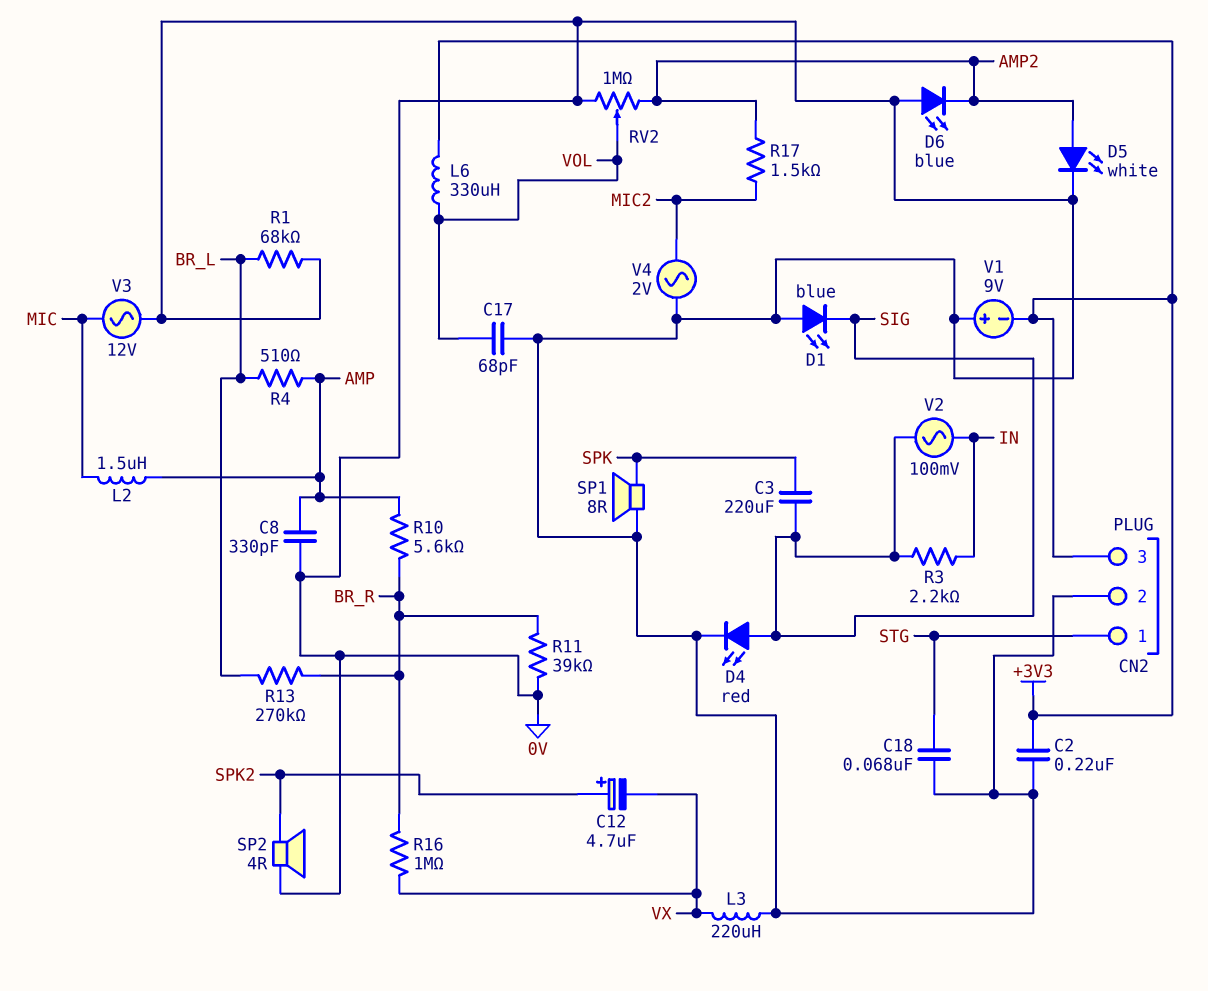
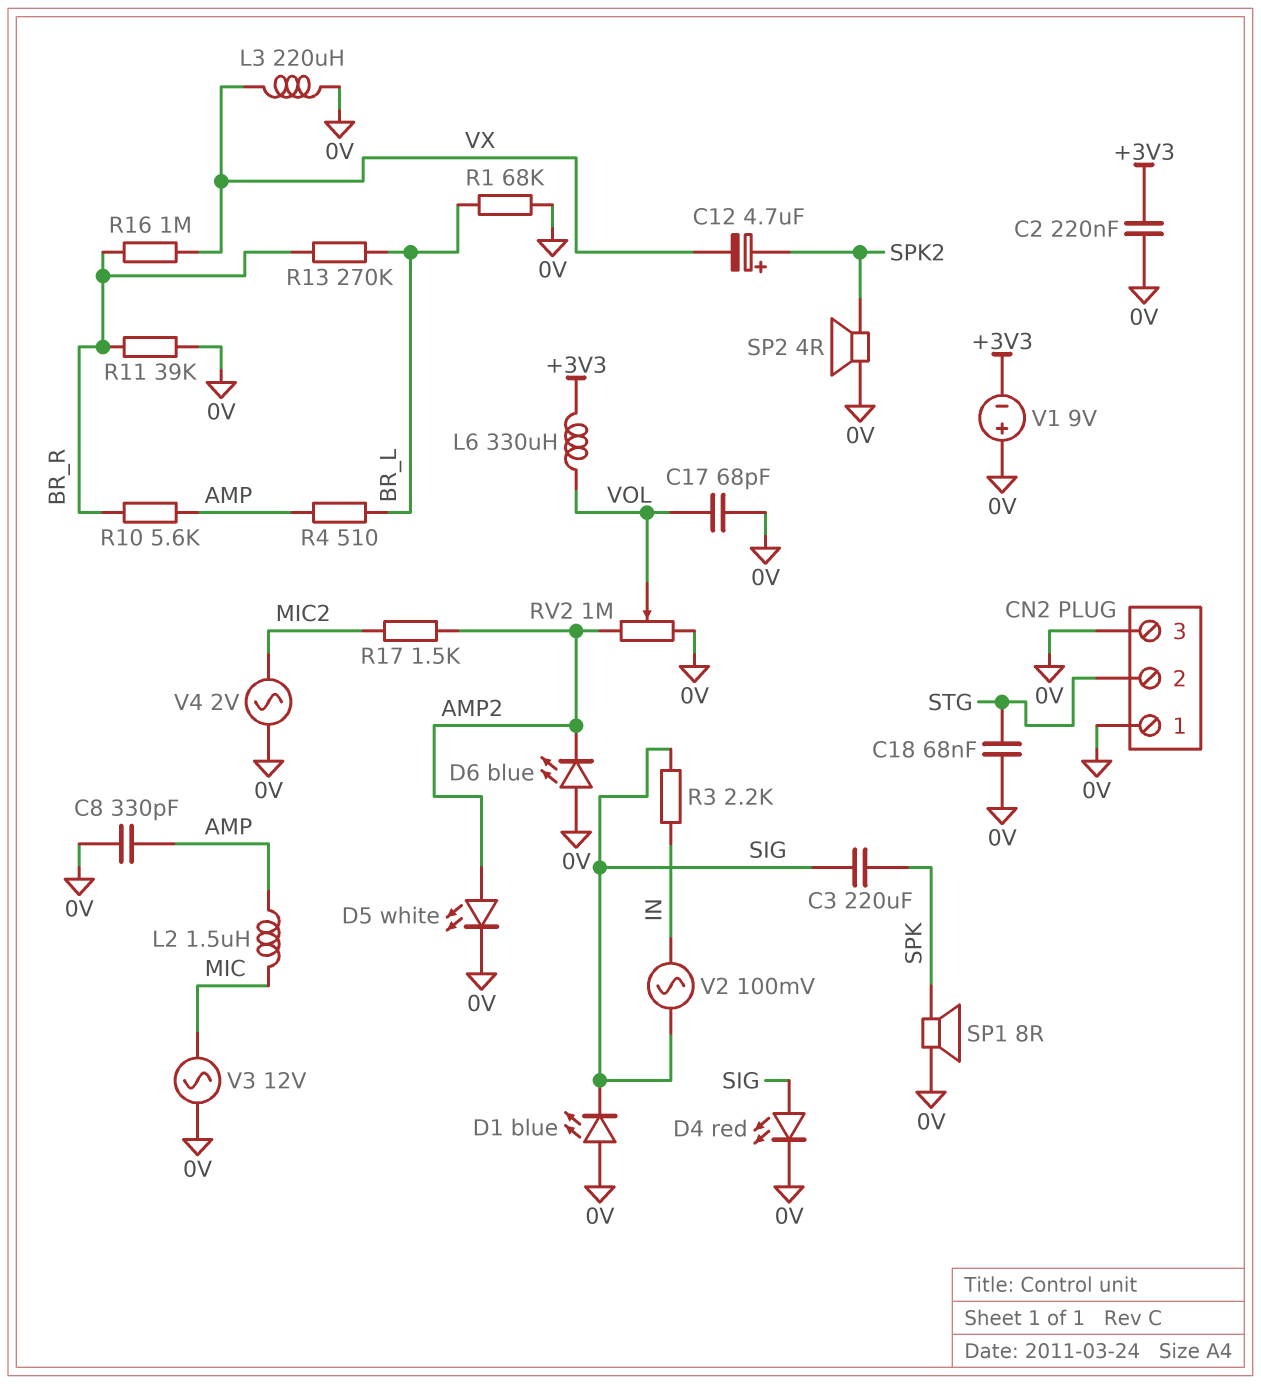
CN2 pin 1: STG -> 0V
CN2 pin 2: 0V -> STG
CN2 pin 3: +3V3 -> 0V

